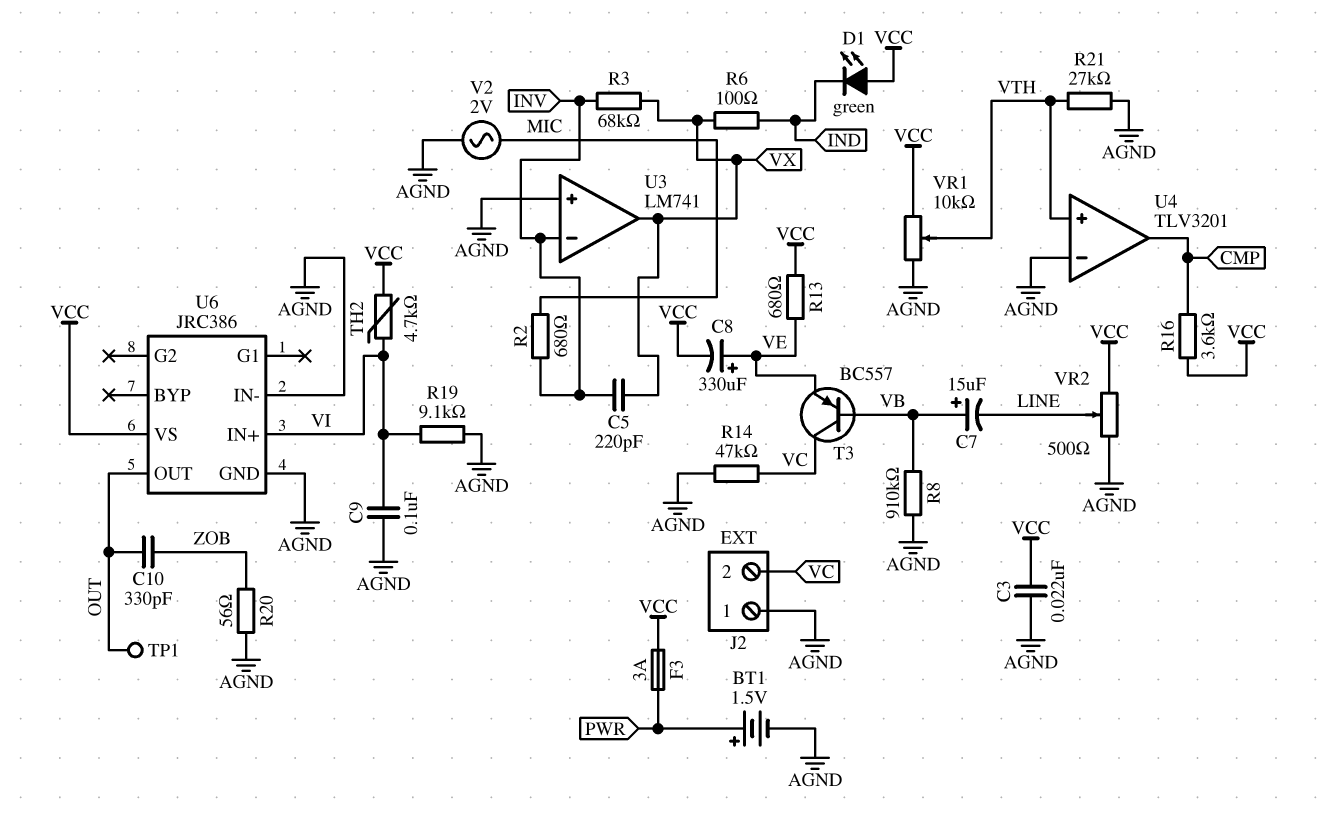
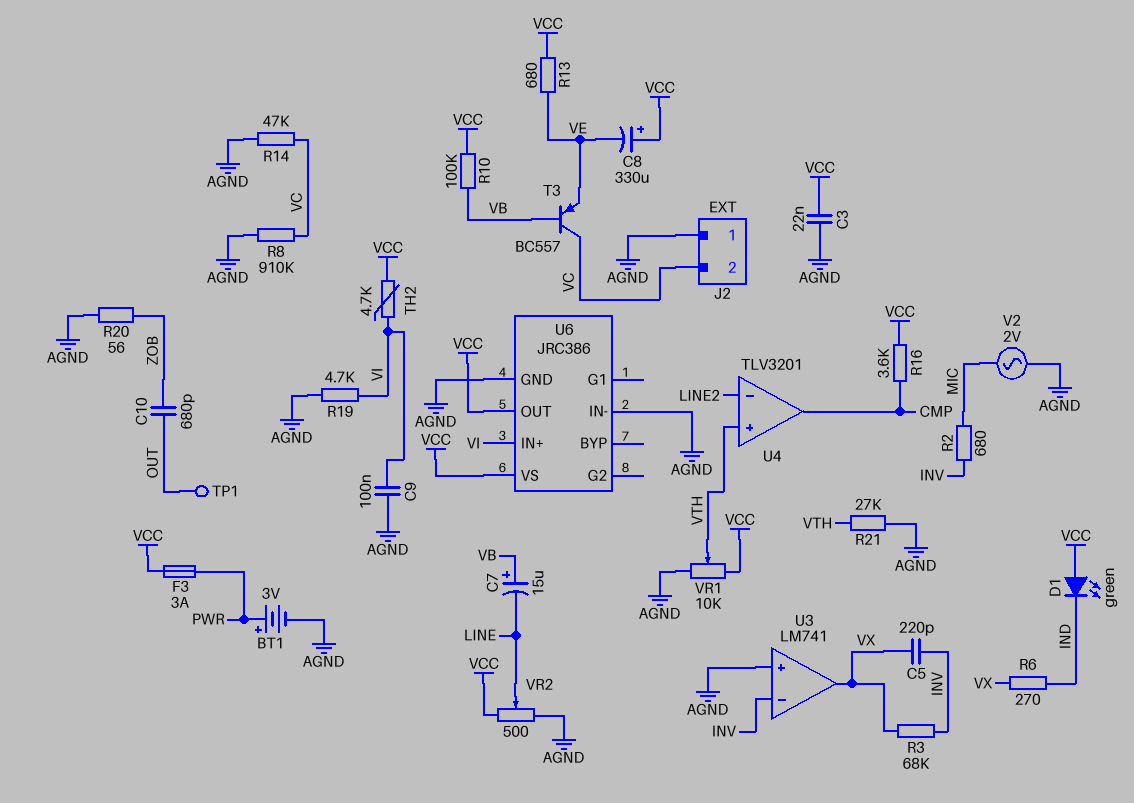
BT1: 1.5V (plus PWR, minus AGND) -> 3V (plus PWR, minus AGND)
C8: 330uF (plus VE, minus VCC) -> 330uF (plus VCC, minus VE)
C10: 330pF (OUT, ZOB) -> 680pF (OUT, ZOB)
R6: 100 (IND, VX) -> 270 (IND, VX)
R8: 910k (AGND, VB) -> 910k (AGND, VC)
R10: none -> 100k (VB, VCC)
R19: 9.1k (AGND, VI) -> 4.7k (AGND, VI)
U4 pin in-: AGND -> LINE2
U6 pin OUT: OUT -> VCC

